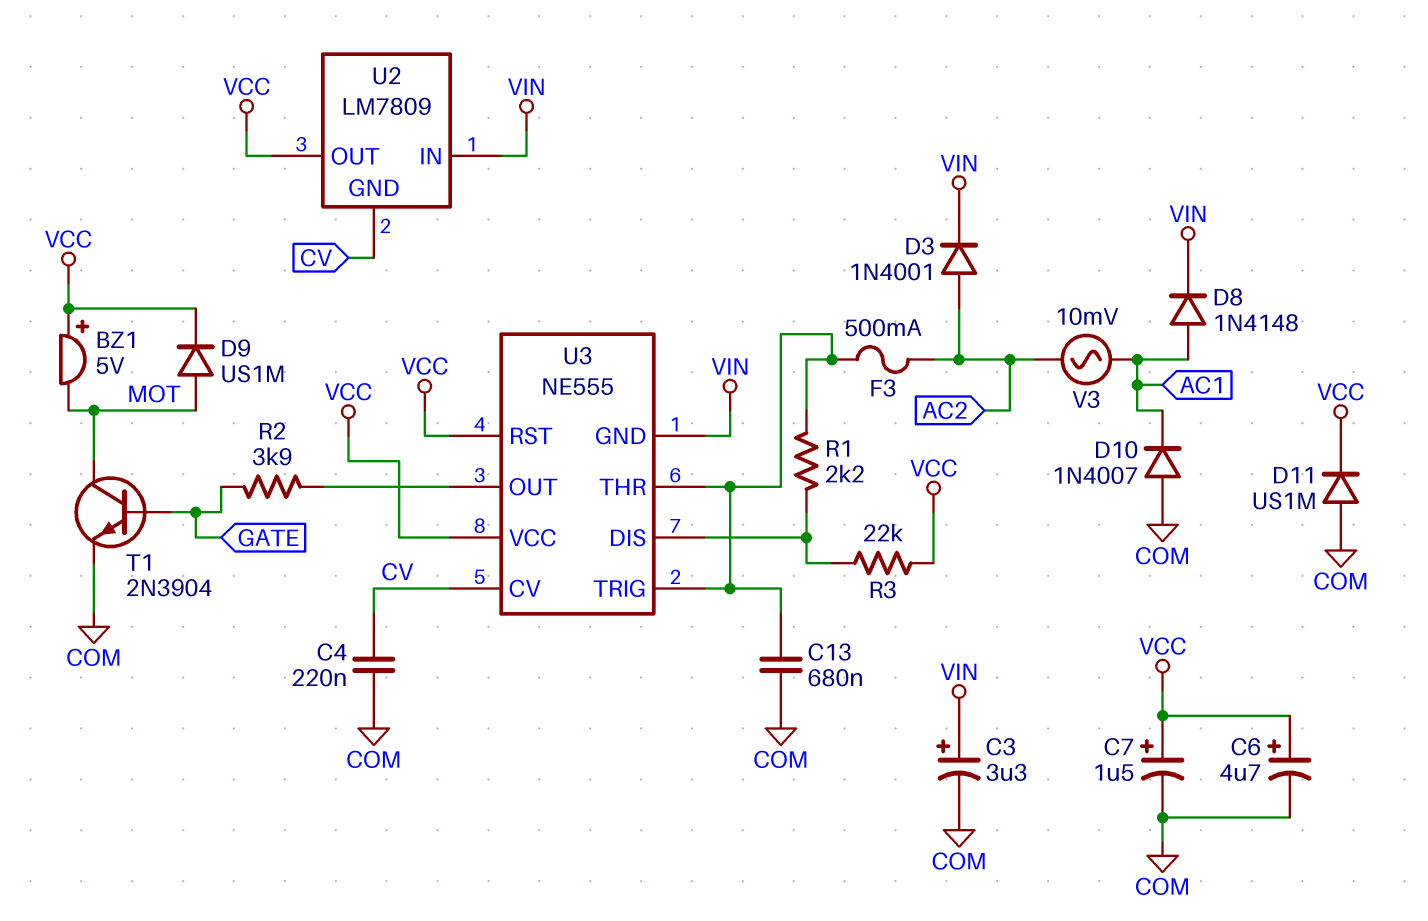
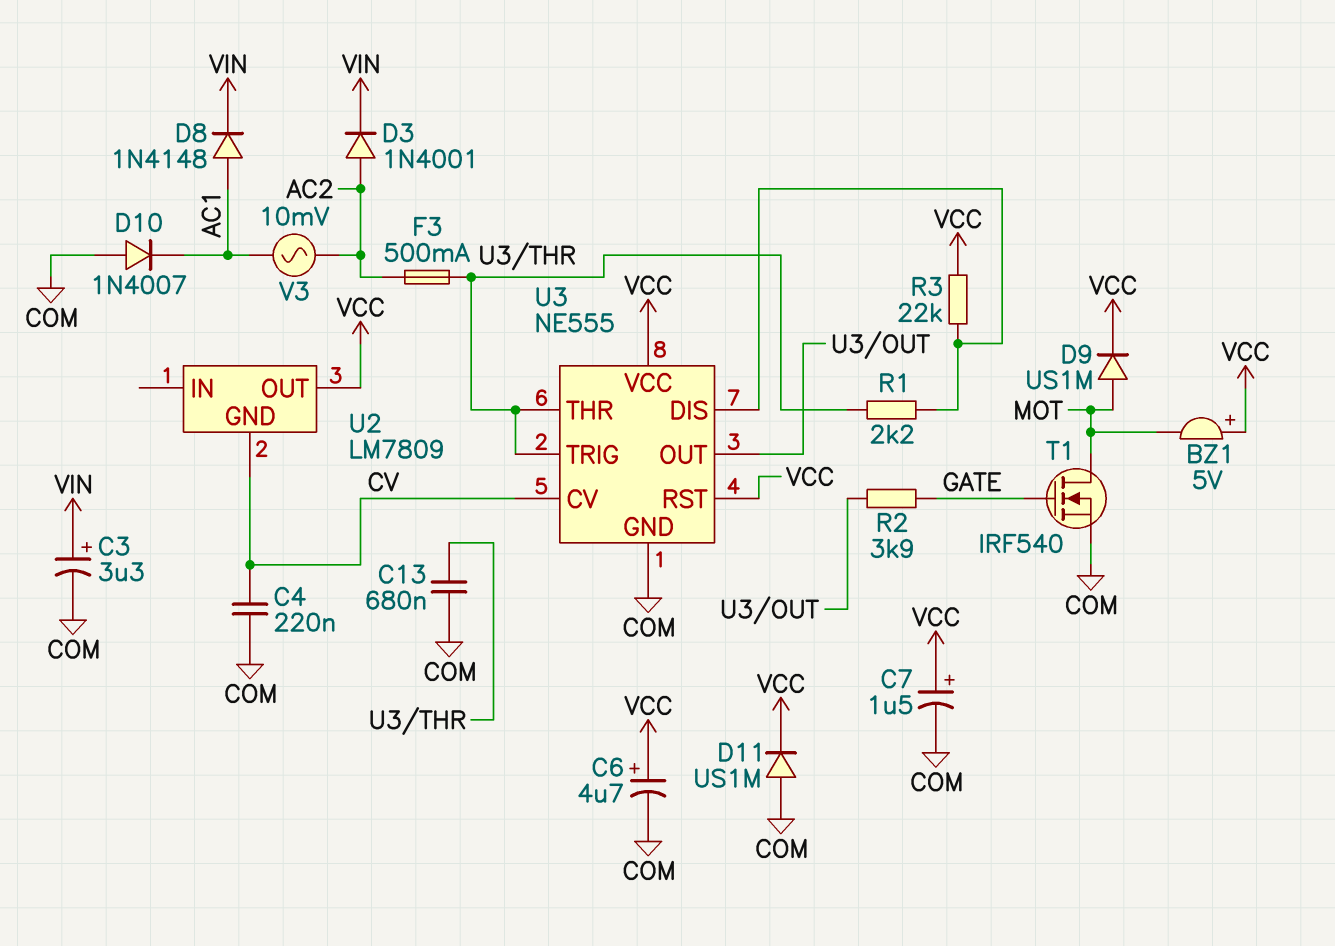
T1: NPN 2N3904 (B GATE, C MOT, E COM) -> NMOS IRF540 (G GATE, D MOT, S COM)
U2 pin IN: VIN -> none
U3 pin GND: VIN -> COM

